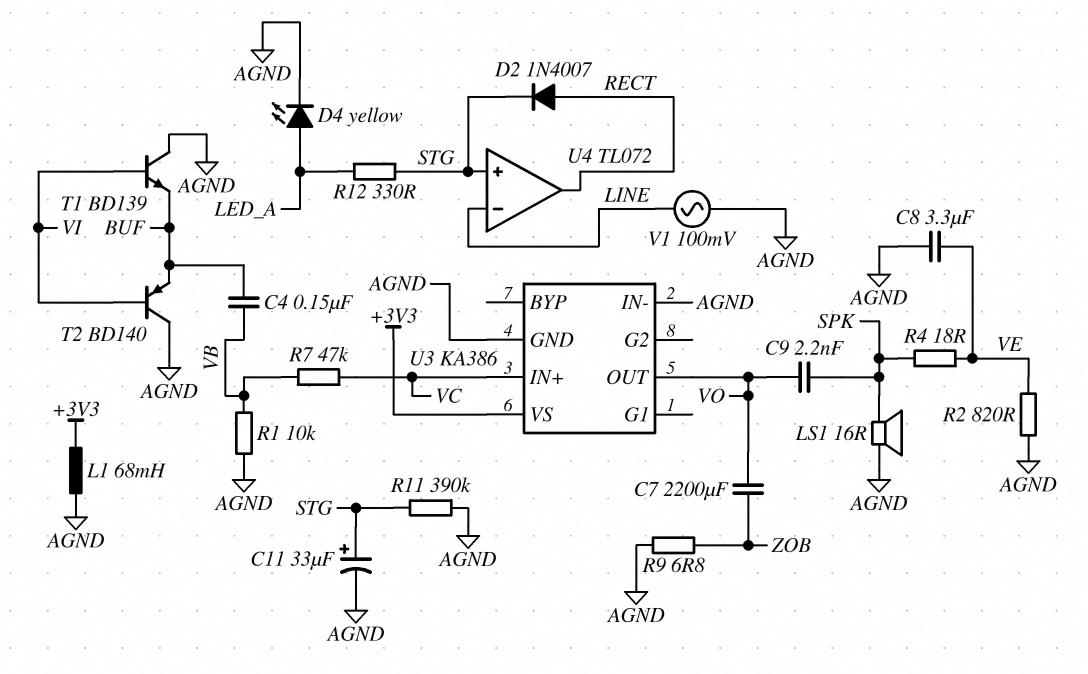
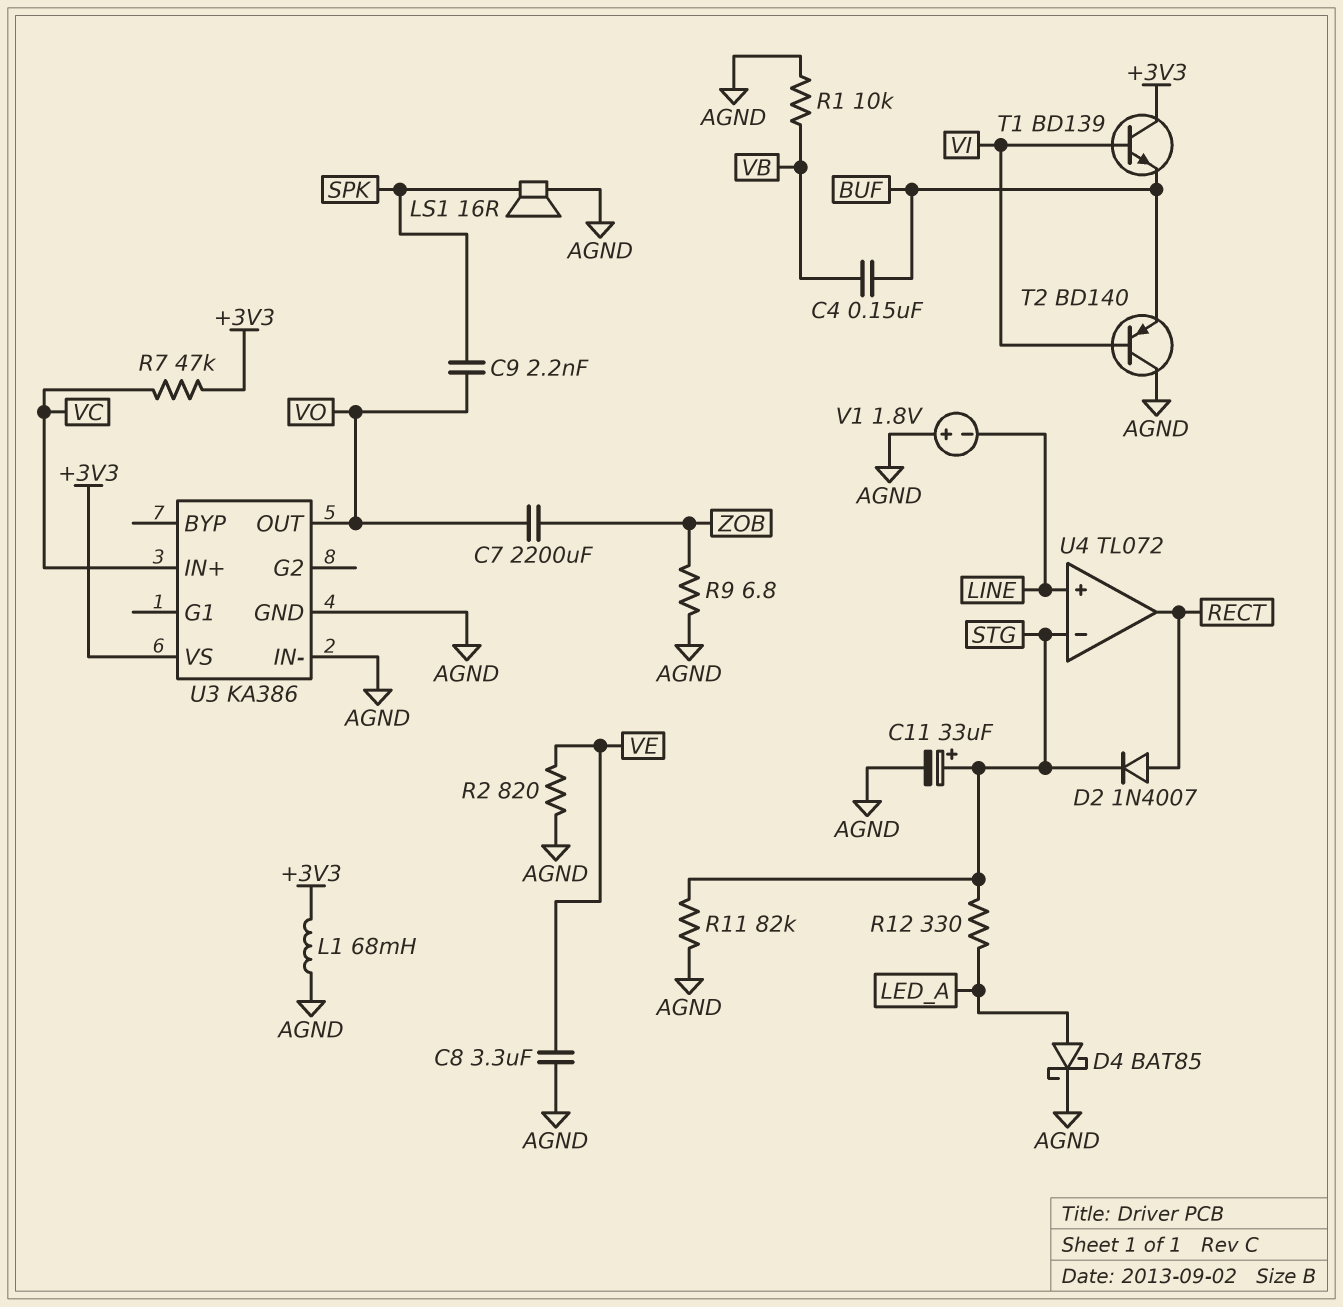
D4: LED yellow (A LED_A, K AGND) -> schottky BAT85 (A LED_A, K AGND)
R4: 18 (SPK, VE) -> none
R7: 47k (VB, VC) -> 47k (+3V3, VC)
R11: 390k (AGND, STG) -> 82k (AGND, STG)
T1: NPN BD139 (B VI, C AGND, E BUF) -> NPN BD139 (B VI, C +3V3, E BUF)
U4 pin in+: STG -> LINE
U4 pin in-: LINE -> STG
V1: AC 100mV (AGND, LINE) -> 1.8V (plus AGND, minus LINE)

